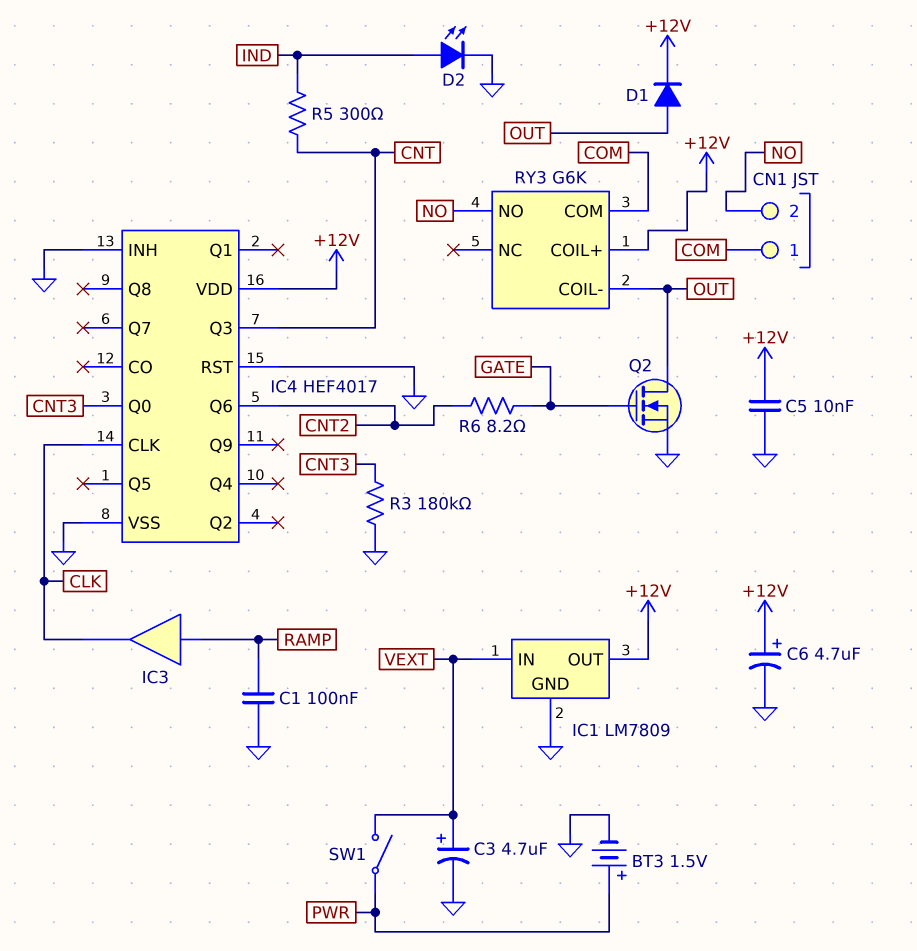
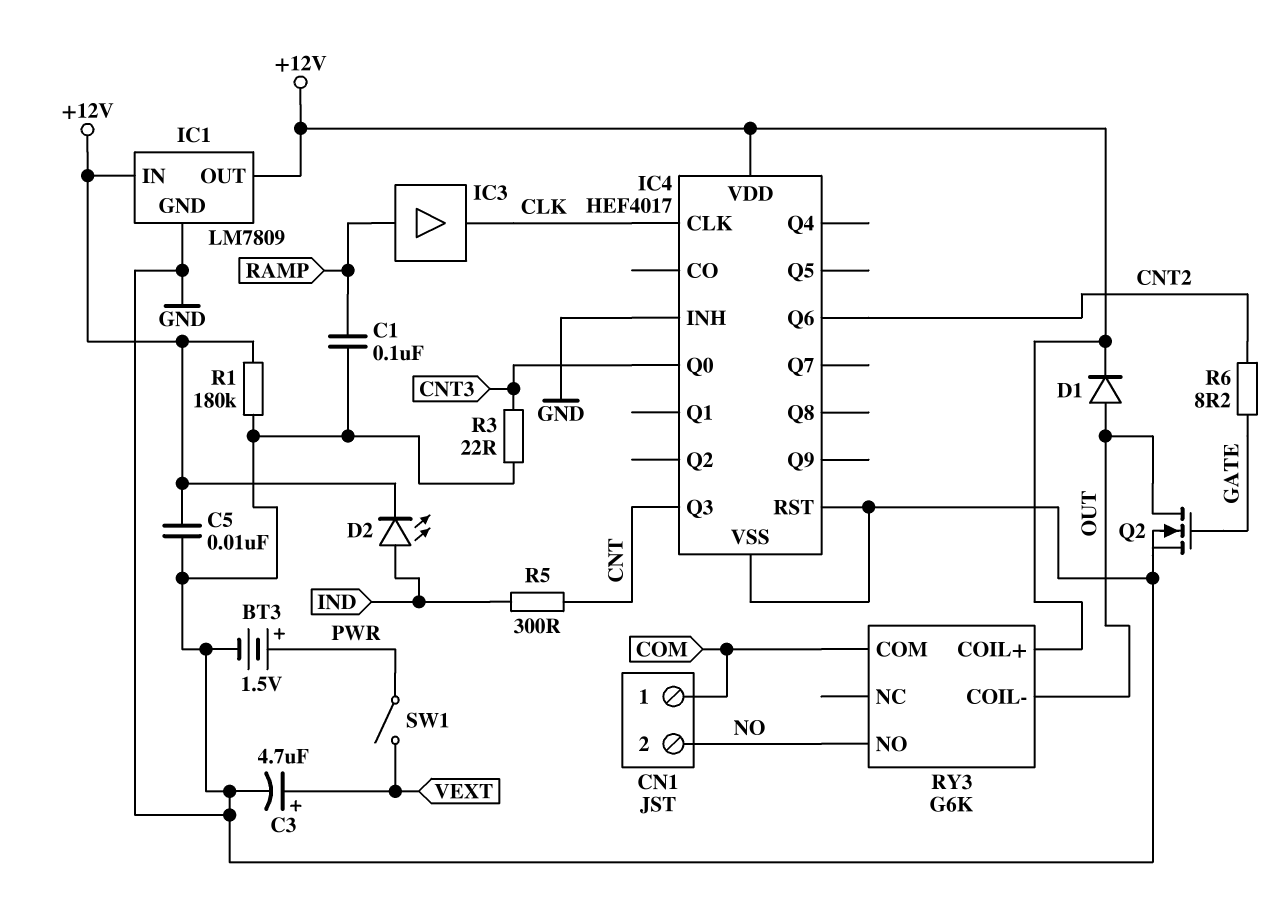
C6: 4.7uF (plus +12V, minus GND) -> none
D2: LED (A IND, K GND) -> LED (A IND, K +12V)
IC1 pin IN: VEXT -> +12V
R1: none -> 180k (+12V, GND)
R3: 180k (CNT3, GND) -> 22 (CNT3, GND)

